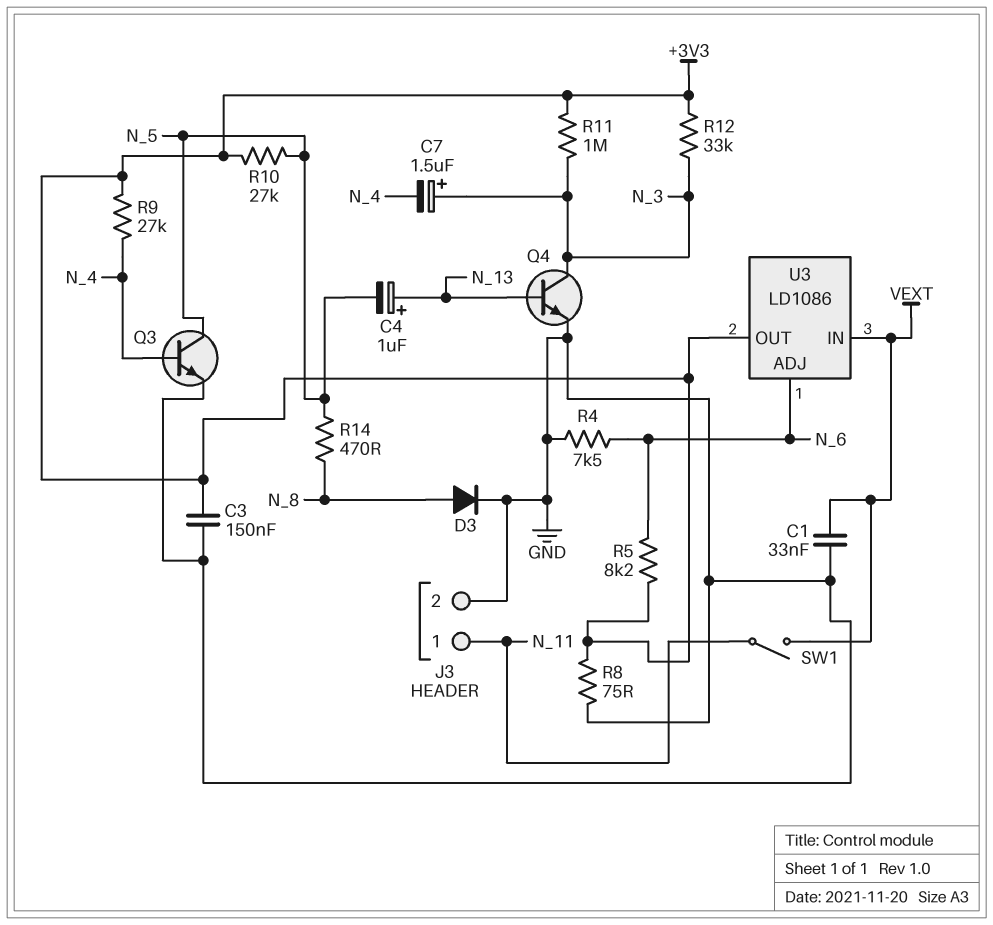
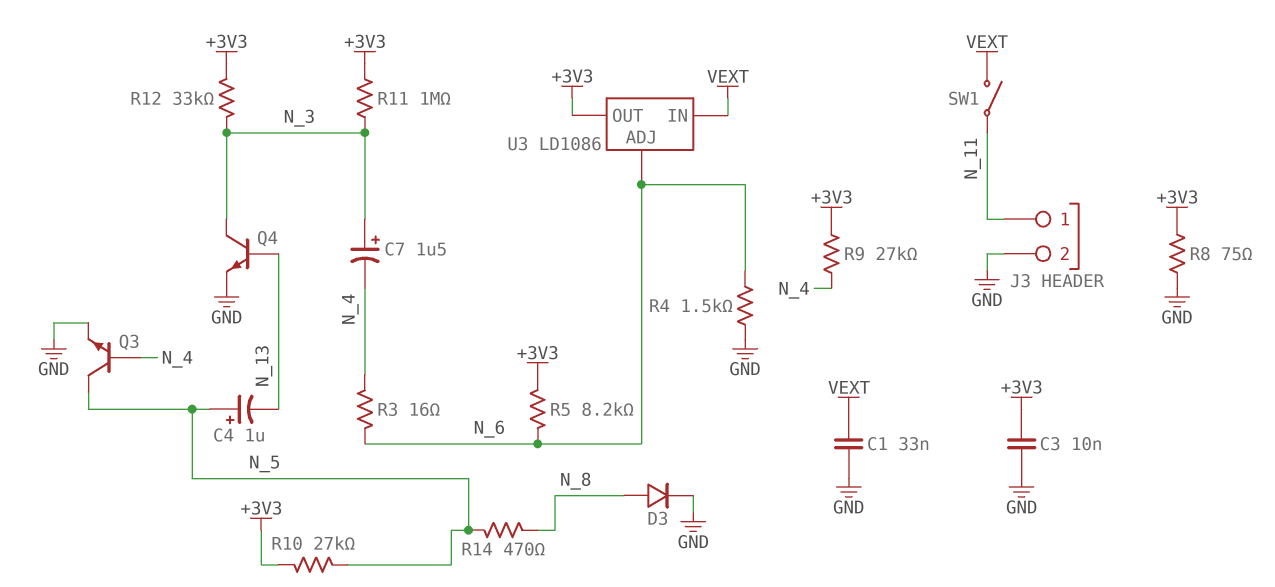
C3: 150nF (+3V3, GND) -> 10nF (+3V3, GND)
C4: 1uF (plus N_13, minus N_5) -> 1uF (plus N_5, minus N_13)
R3: none -> 16 (N_4, N_6)
R4: 7.5k (GND, N_6) -> 1.5k (GND, N_6)

